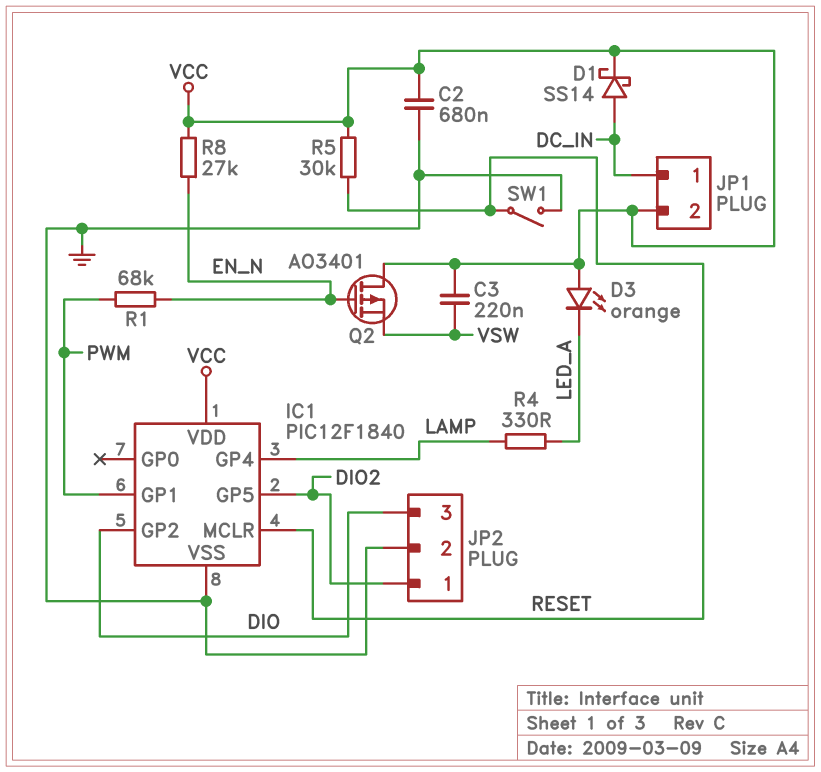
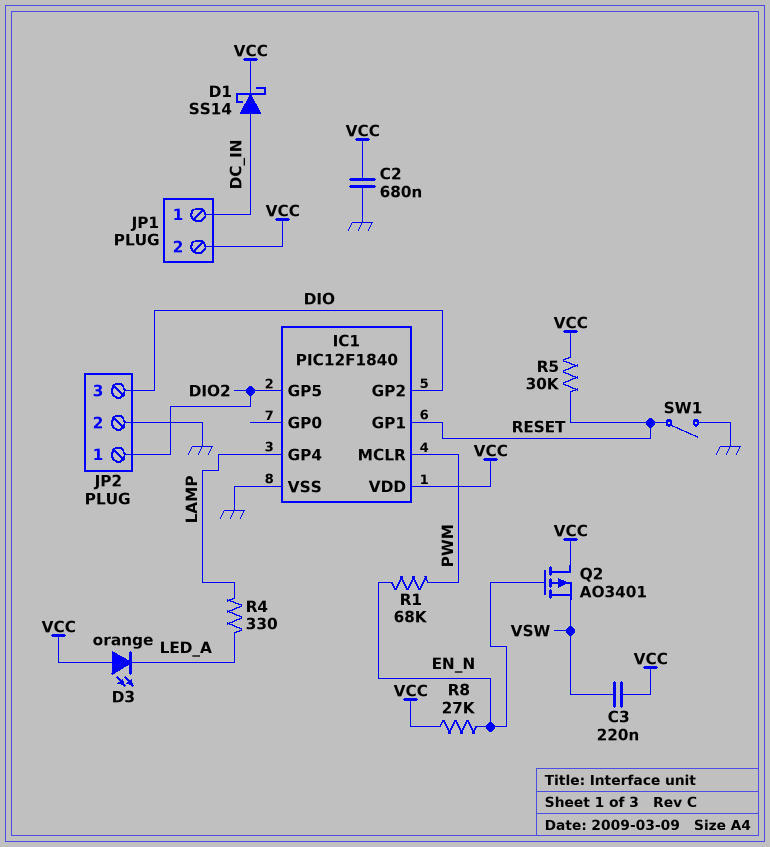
IC1 pin GP1: PWM -> RESET
IC1 pin MCLR: RESET -> PWM

